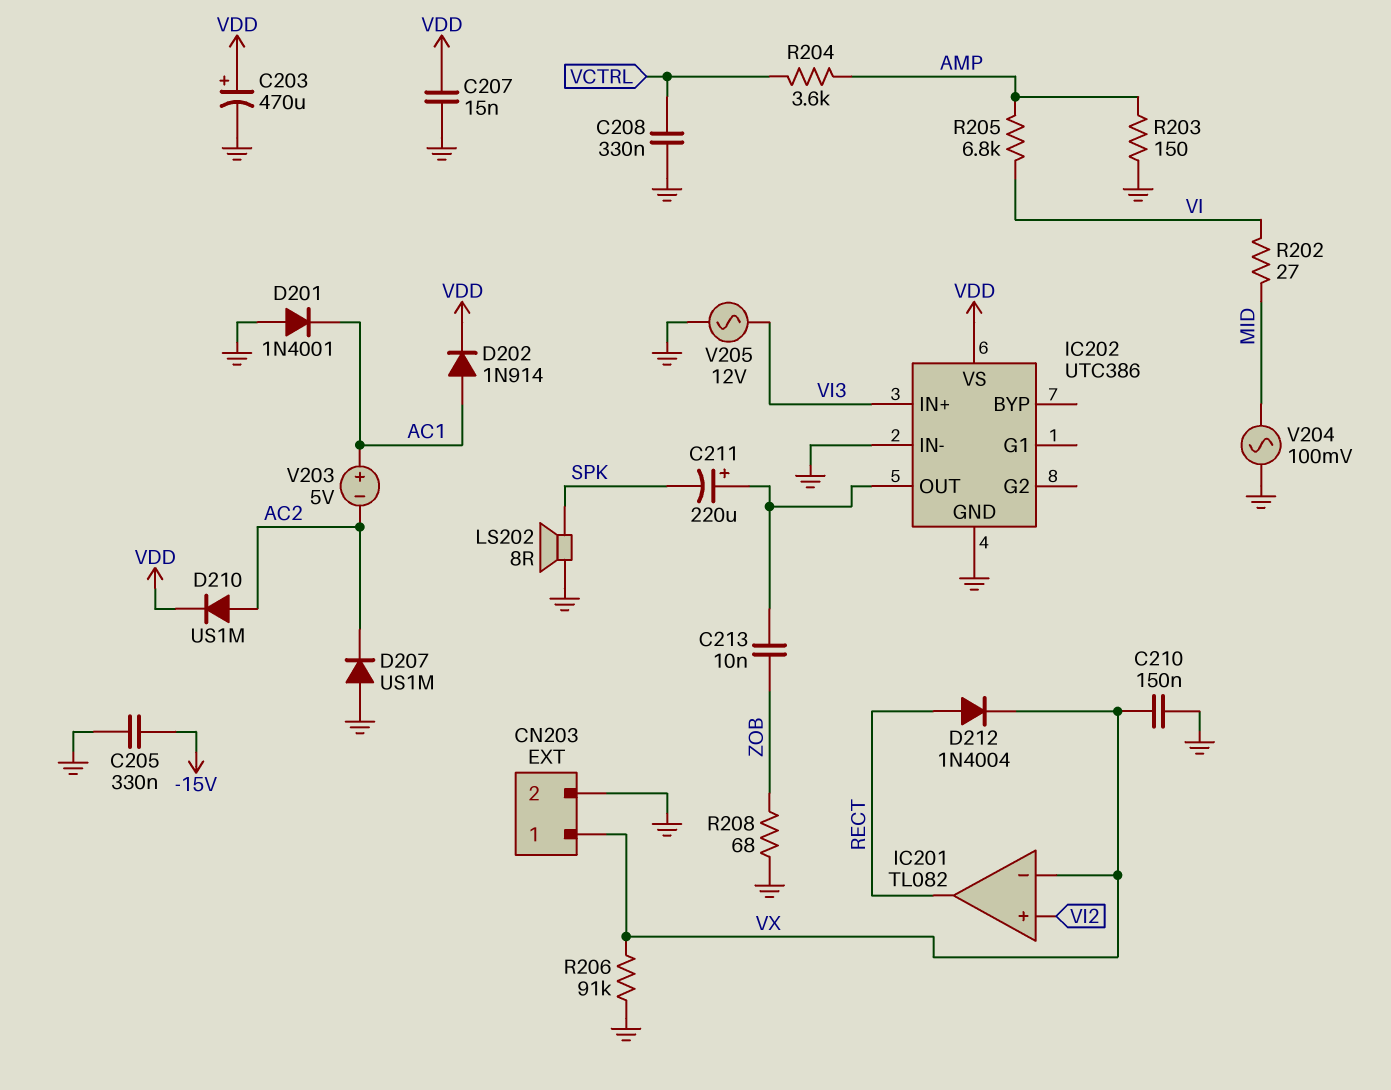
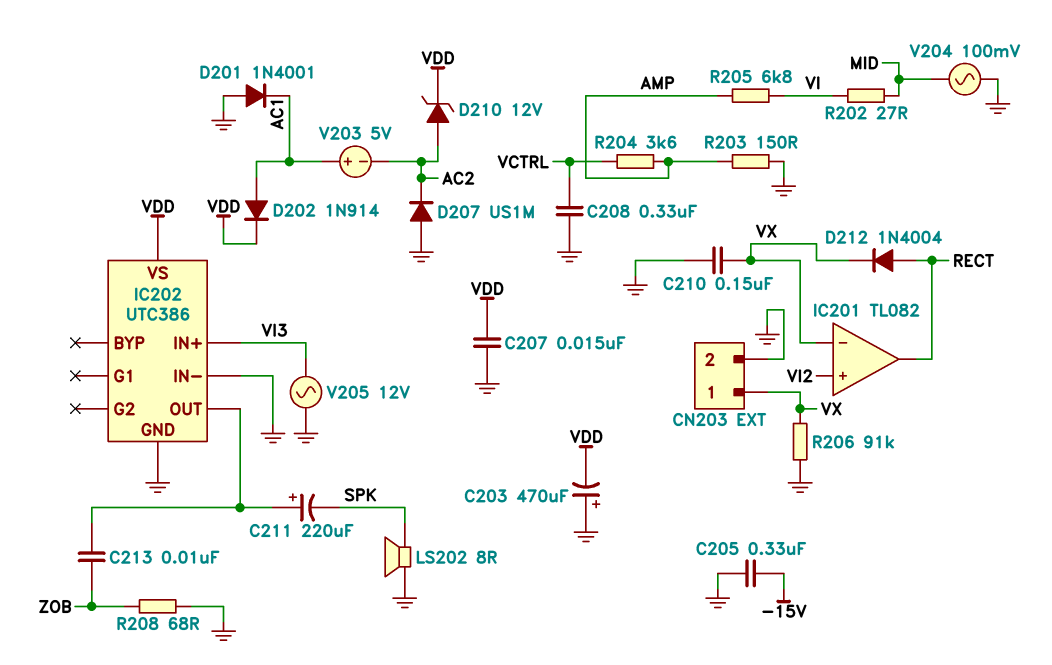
C203: 470uF (plus VDD, minus GND) -> 470uF (plus GND, minus VDD)
D210: diode US1M (A AC2, K VDD) -> zener 12V (A AC2, K VDD)

